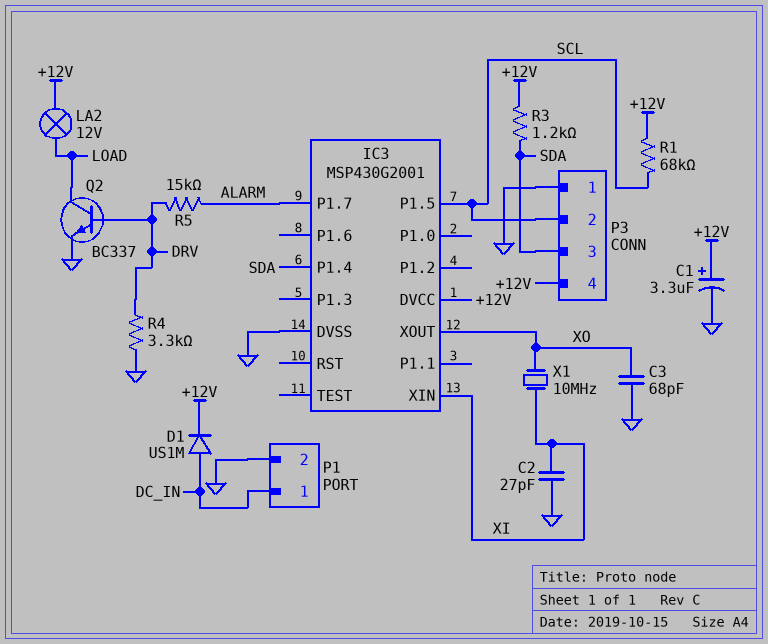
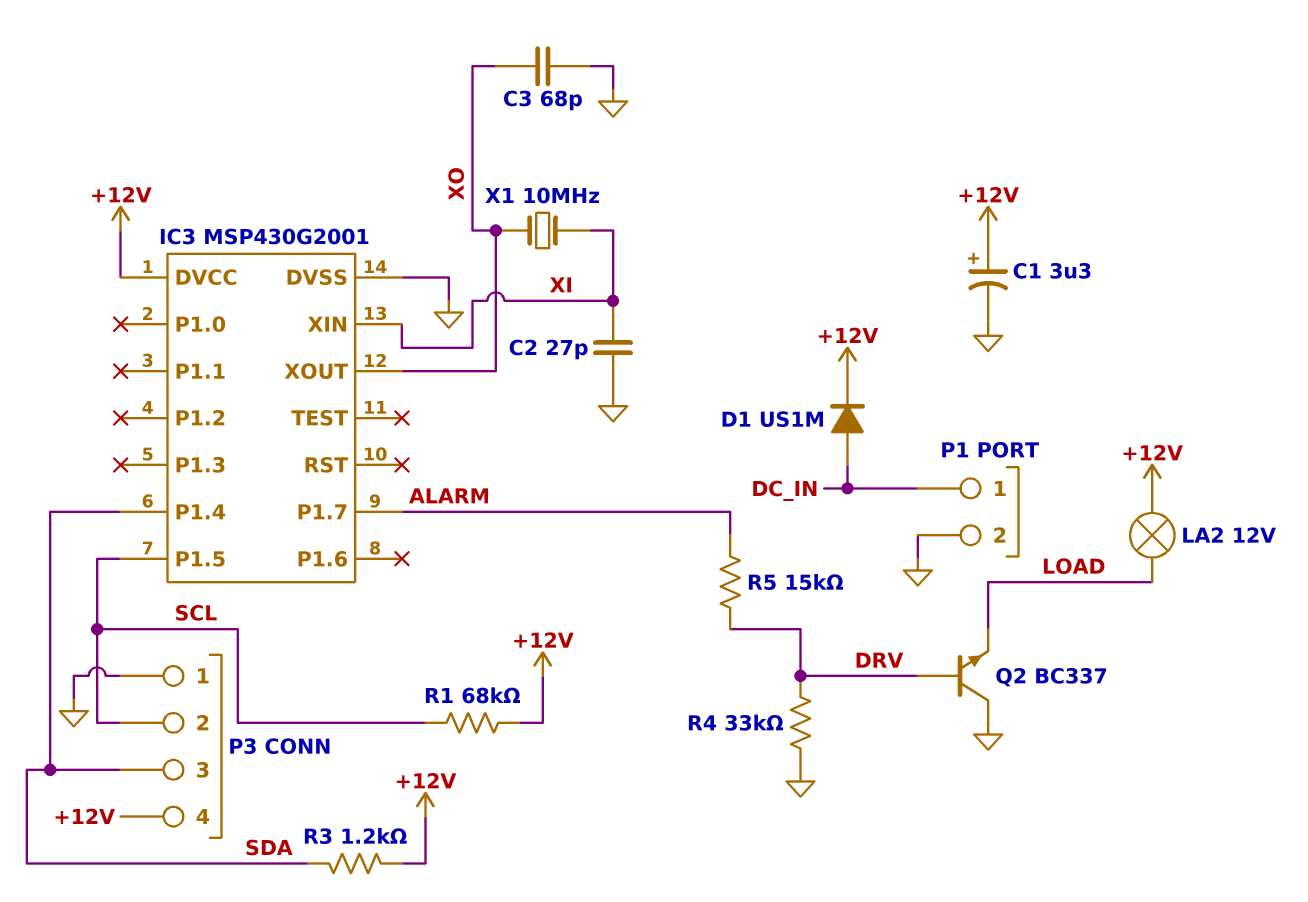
Q2: NPN BC337 (B DRV, C LOAD, E GND) -> NPN BC337 (B DRV, C GND, E LOAD)
R4: 3.3k (DRV, GND) -> 33k (DRV, GND)

